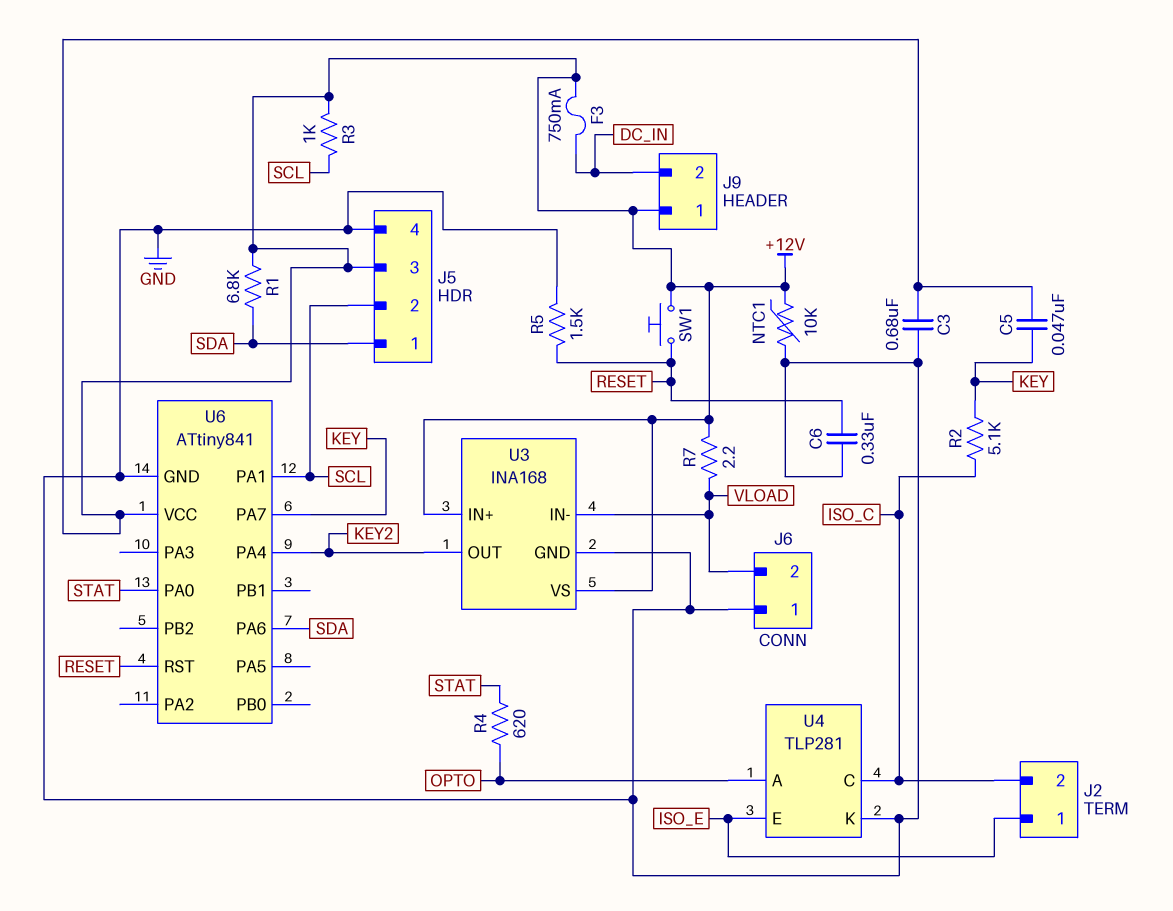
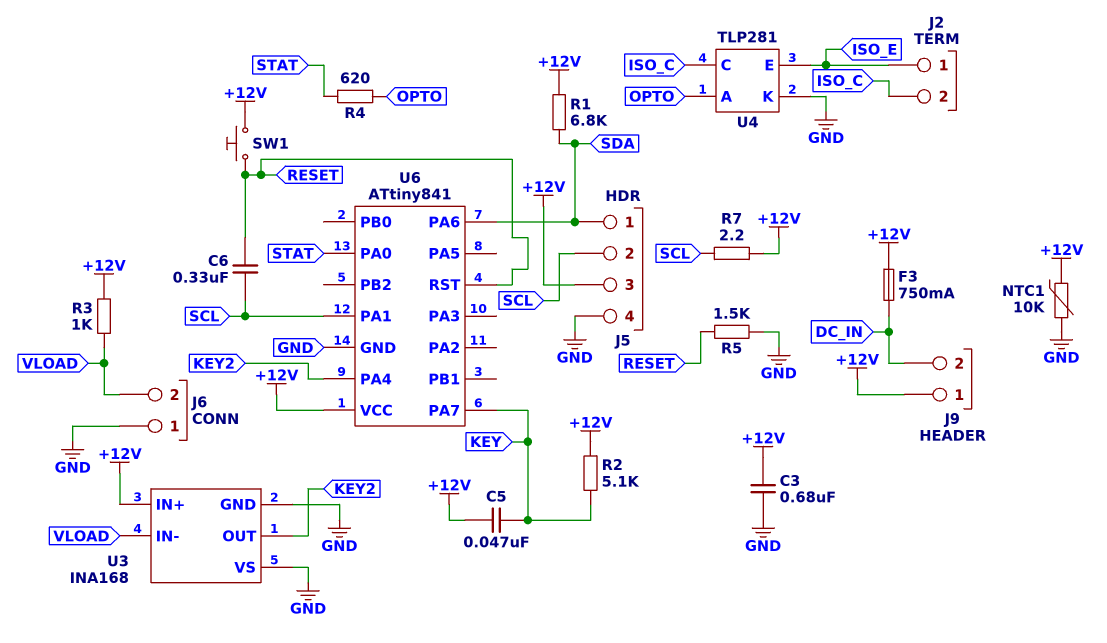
C6: 330nF (GND, RESET) -> 330nF (RESET, SCL)
R2: 5.1k (ISO_C, KEY) -> 5.1k (+12V, KEY)
R3: 1k (+12V, SCL) -> 1k (+12V, VLOAD)
R7: 2.2 (+12V, VLOAD) -> 2.2 (+12V, SCL)
U3 pin VS: +12V -> GND

